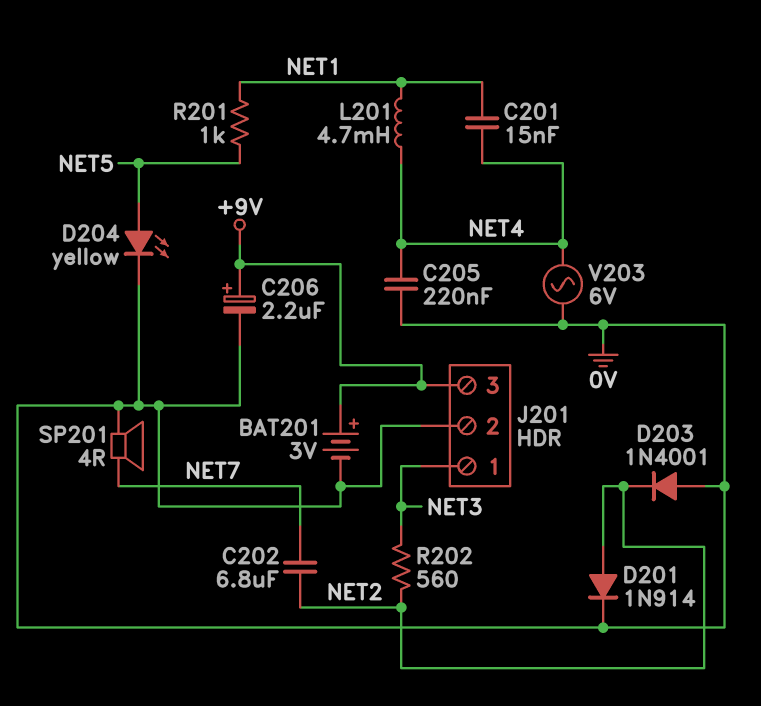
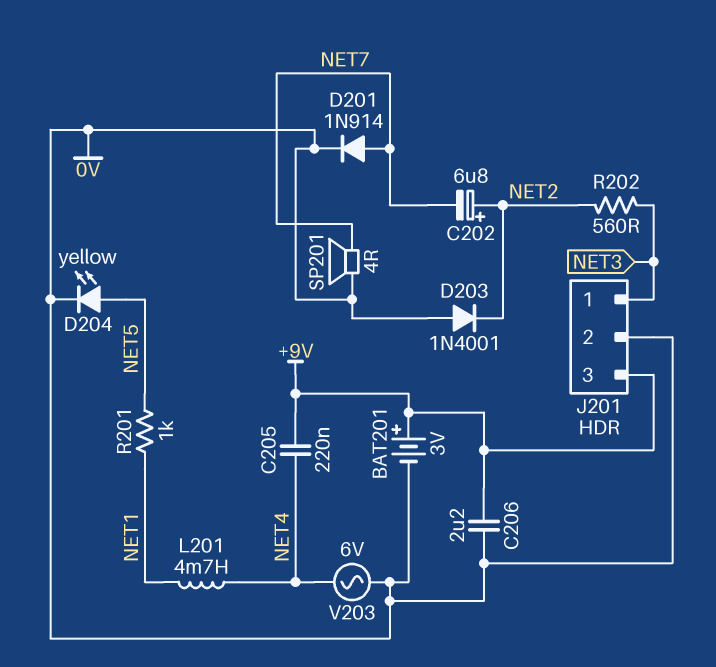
C201: 15nF (NET1, NET4) -> none
C202: 6.8uF (NET2, NET7) -> 6.8uF (plus NET2, minus NET7)
C205: 220nF (0V, NET4) -> 220nF (+9V, NET4)
C206: 2.2uF (plus +9V, minus 0V) -> 2.2uF (+9V, 0V)
D201: diode 1N914 (A NET2, K 0V) -> diode 1N914 (A NET7, K 0V)

